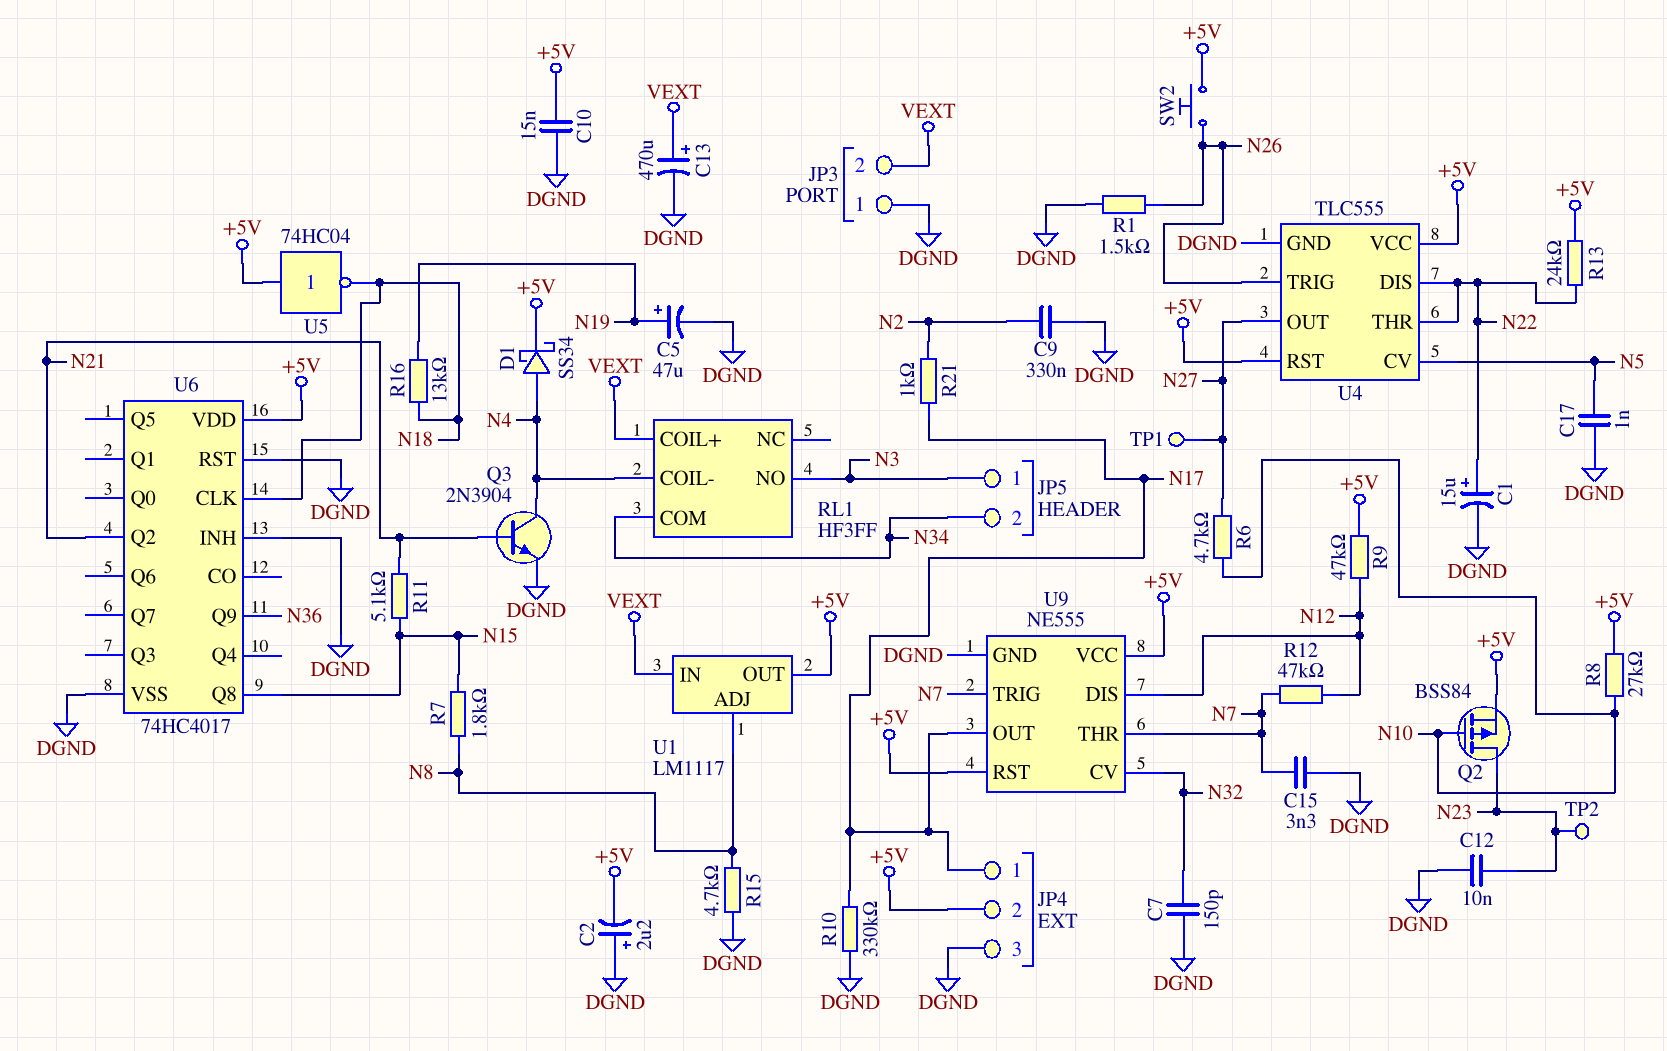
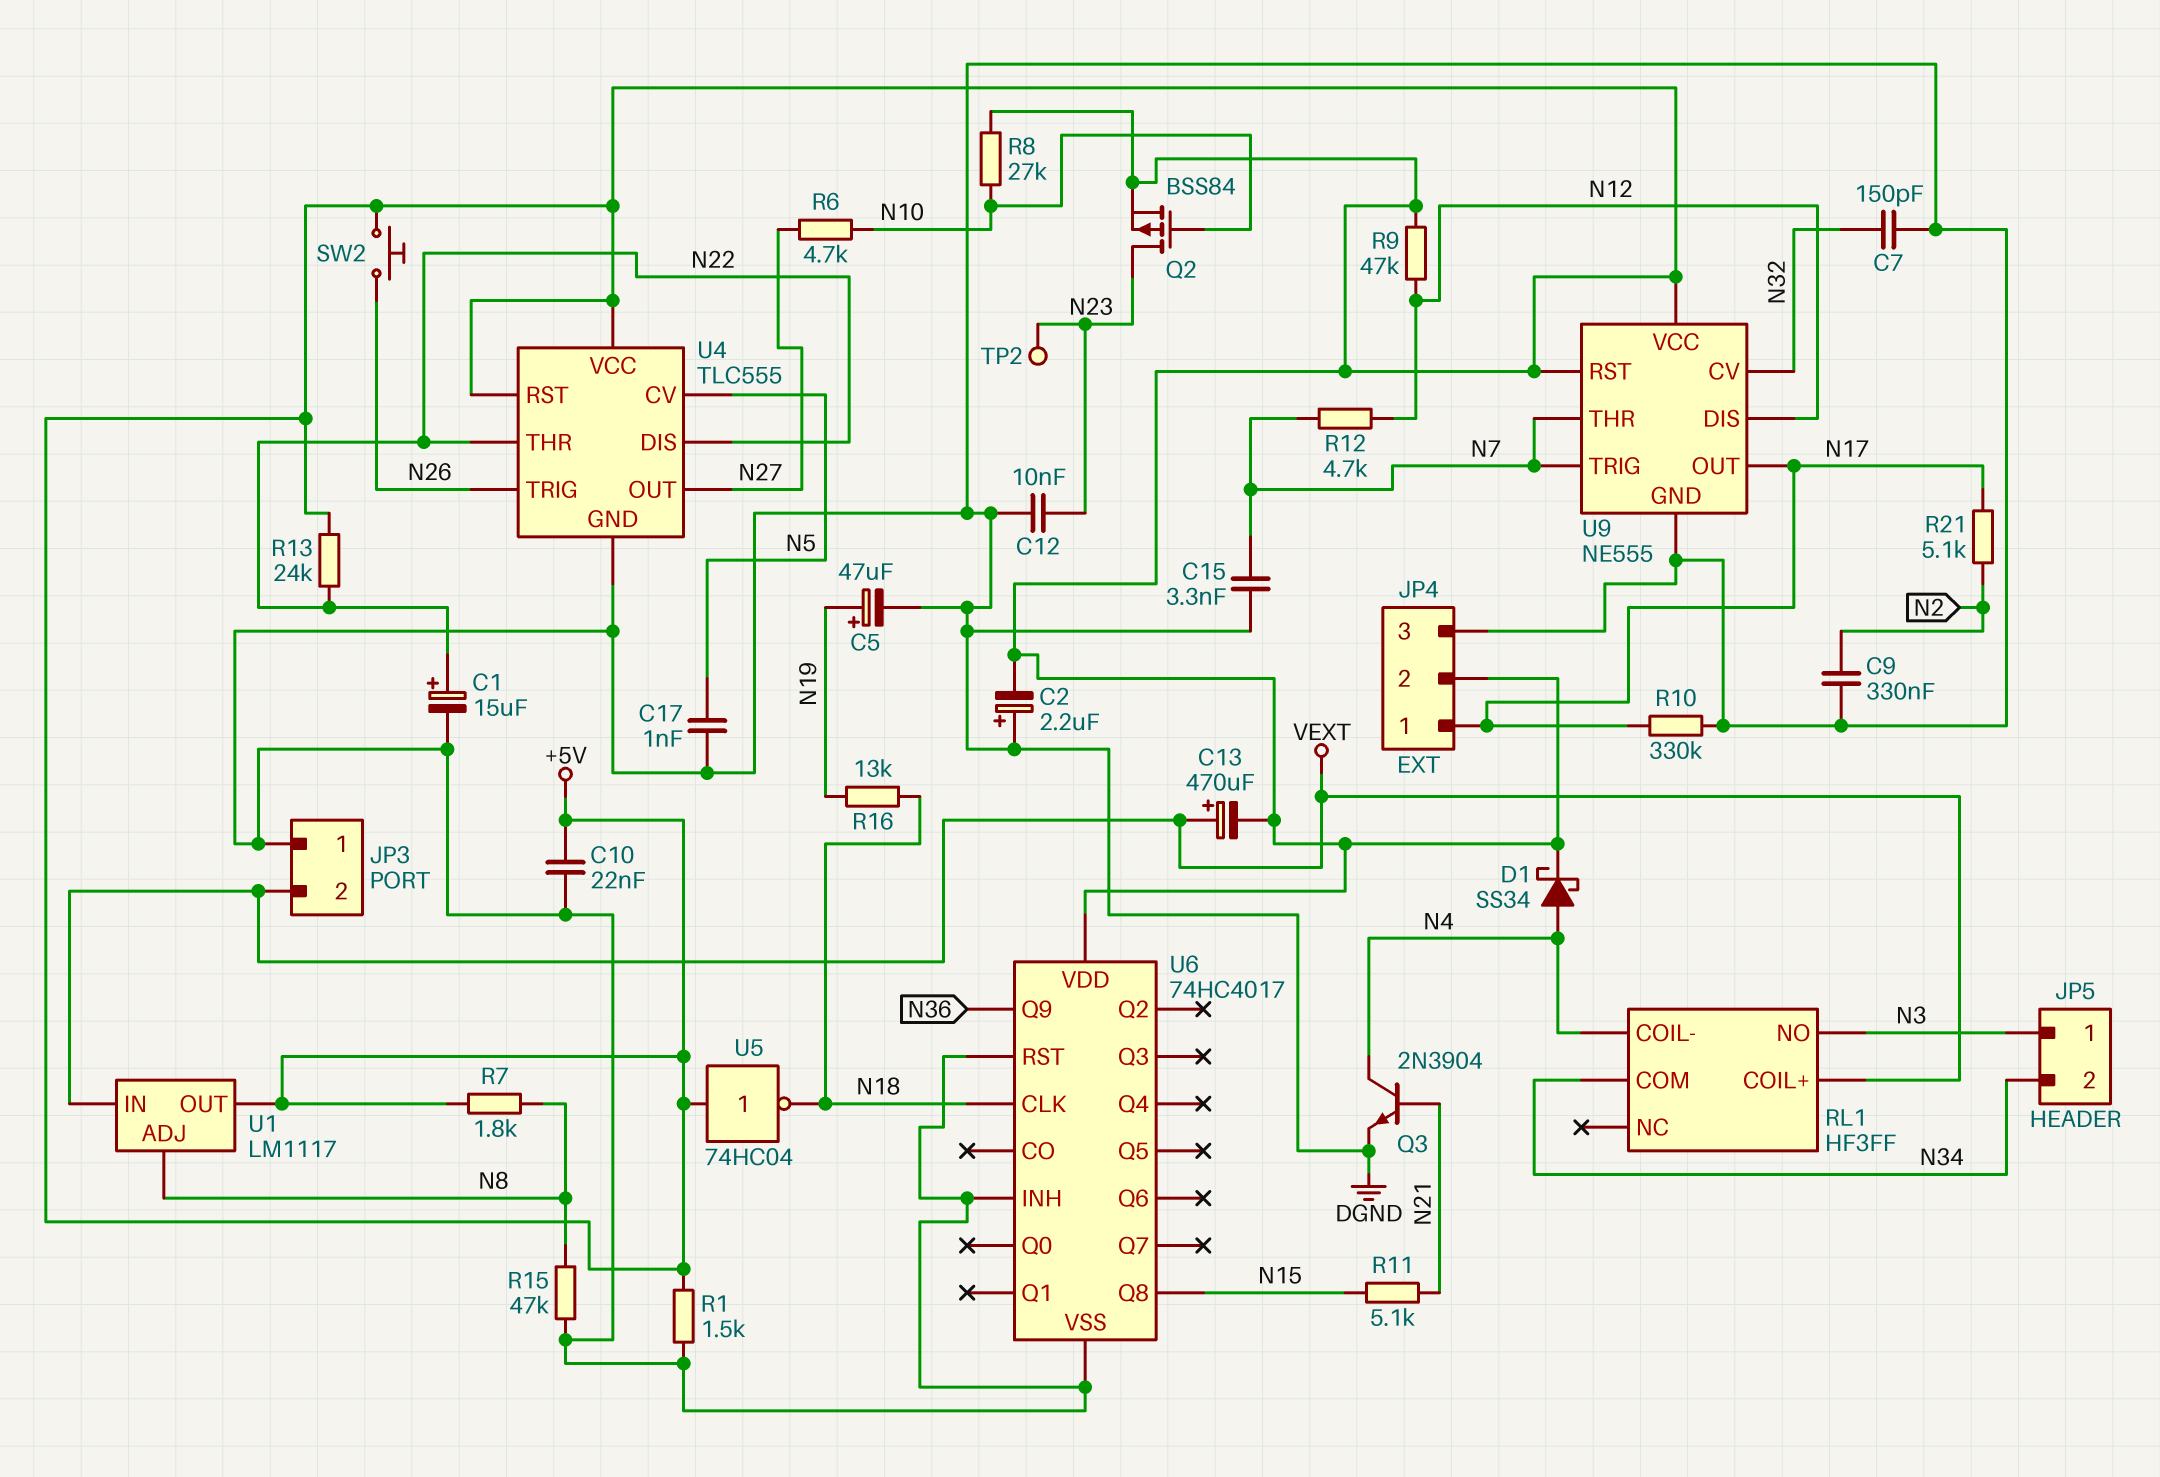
C10: 15nF (+5V, DGND) -> 22nF (+5V, DGND)
C13: 470uF (plus VEXT, minus DGND) -> 470uF (plus VEXT, minus +5V)
R1: 1.5k (DGND, N26) -> 1.5k (+5V, DGND)
R7: 1.8k (N8, N15) -> 1.8k (+5V, N8)
R12: 47k (N7, N12) -> 4.7k (N7, N12)
R15: 4.7k (DGND, N8) -> 47k (DGND, N8)
R21: 1k (N2, N17) -> 5.1k (N2, N17)
TP1: test point (N27) -> none
U6 pin Q2: N21 -> none

